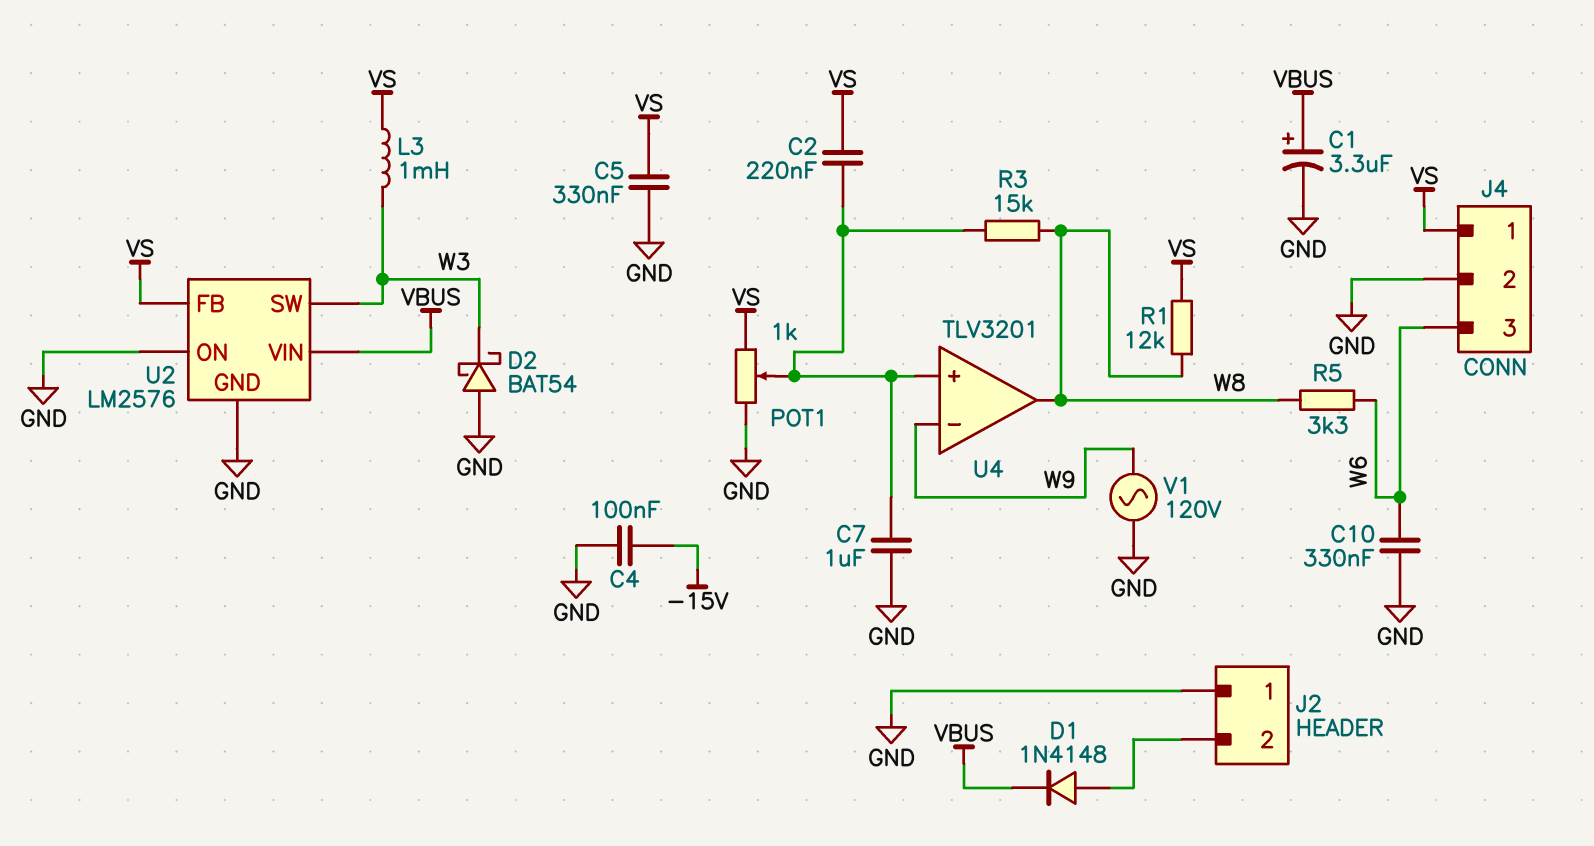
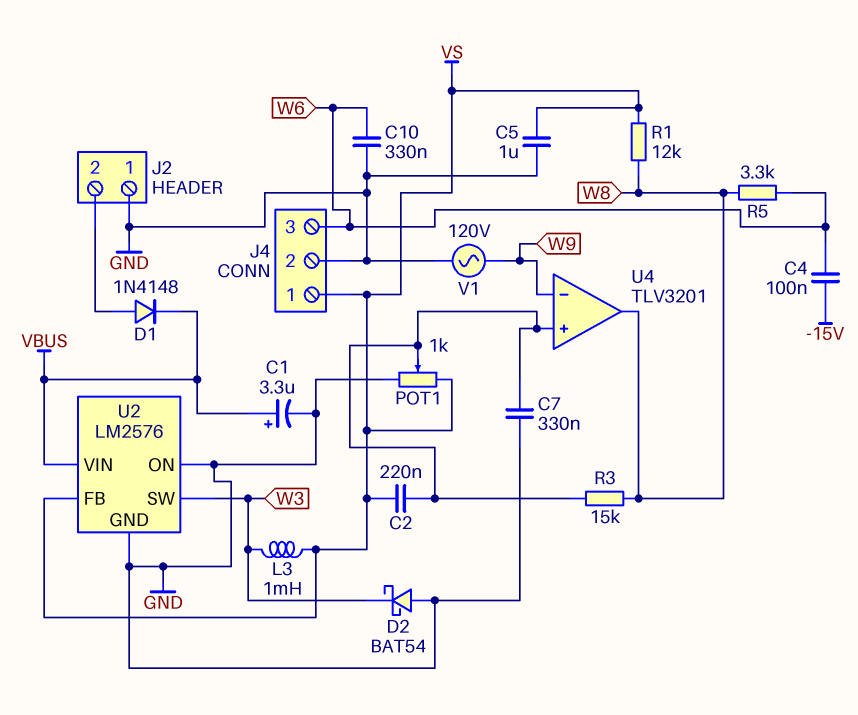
C4: 100nF (-15V, GND) -> 100nF (-15V, W6)
C5: 330nF (GND, VS) -> 1uF (GND, VS)
C7: 1uF (GND, U4/in+) -> 330nF (GND, U4/in+)

